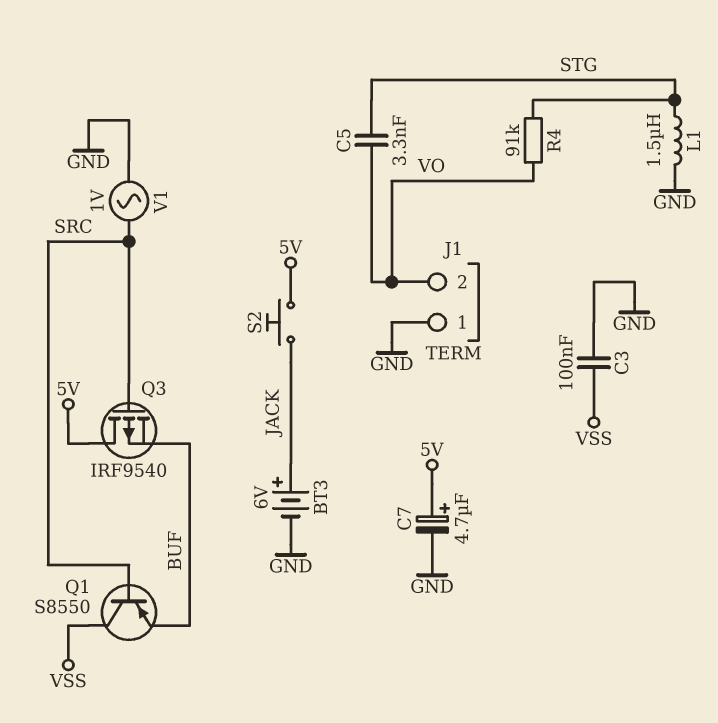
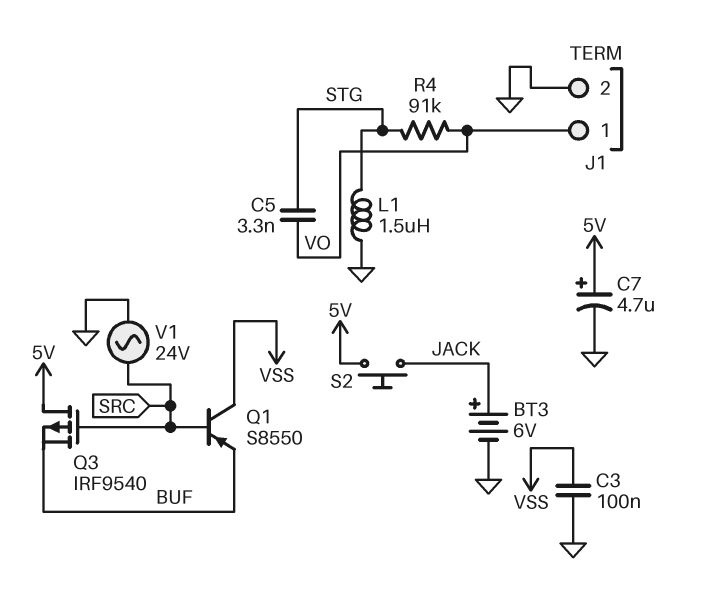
J1 pin 1: GND -> VO
J1 pin 2: VO -> GND
V1: AC 1V (GND, SRC) -> AC 24V (GND, SRC)

